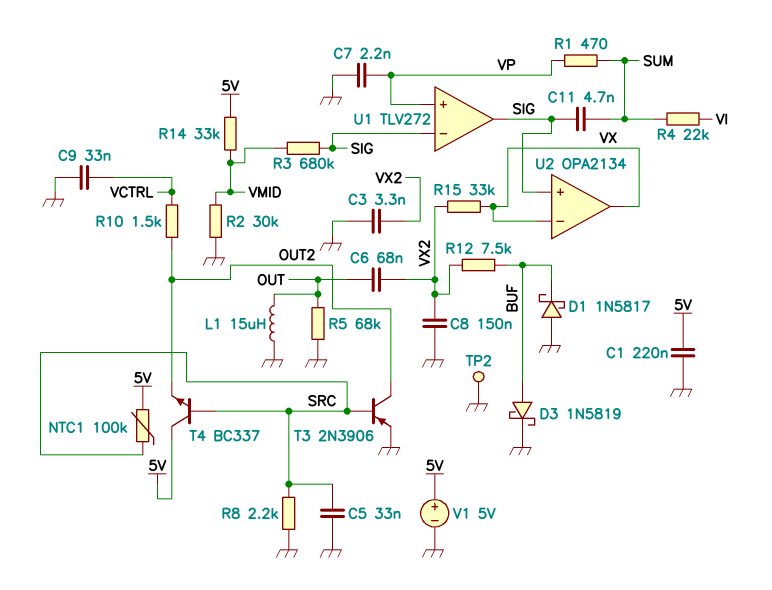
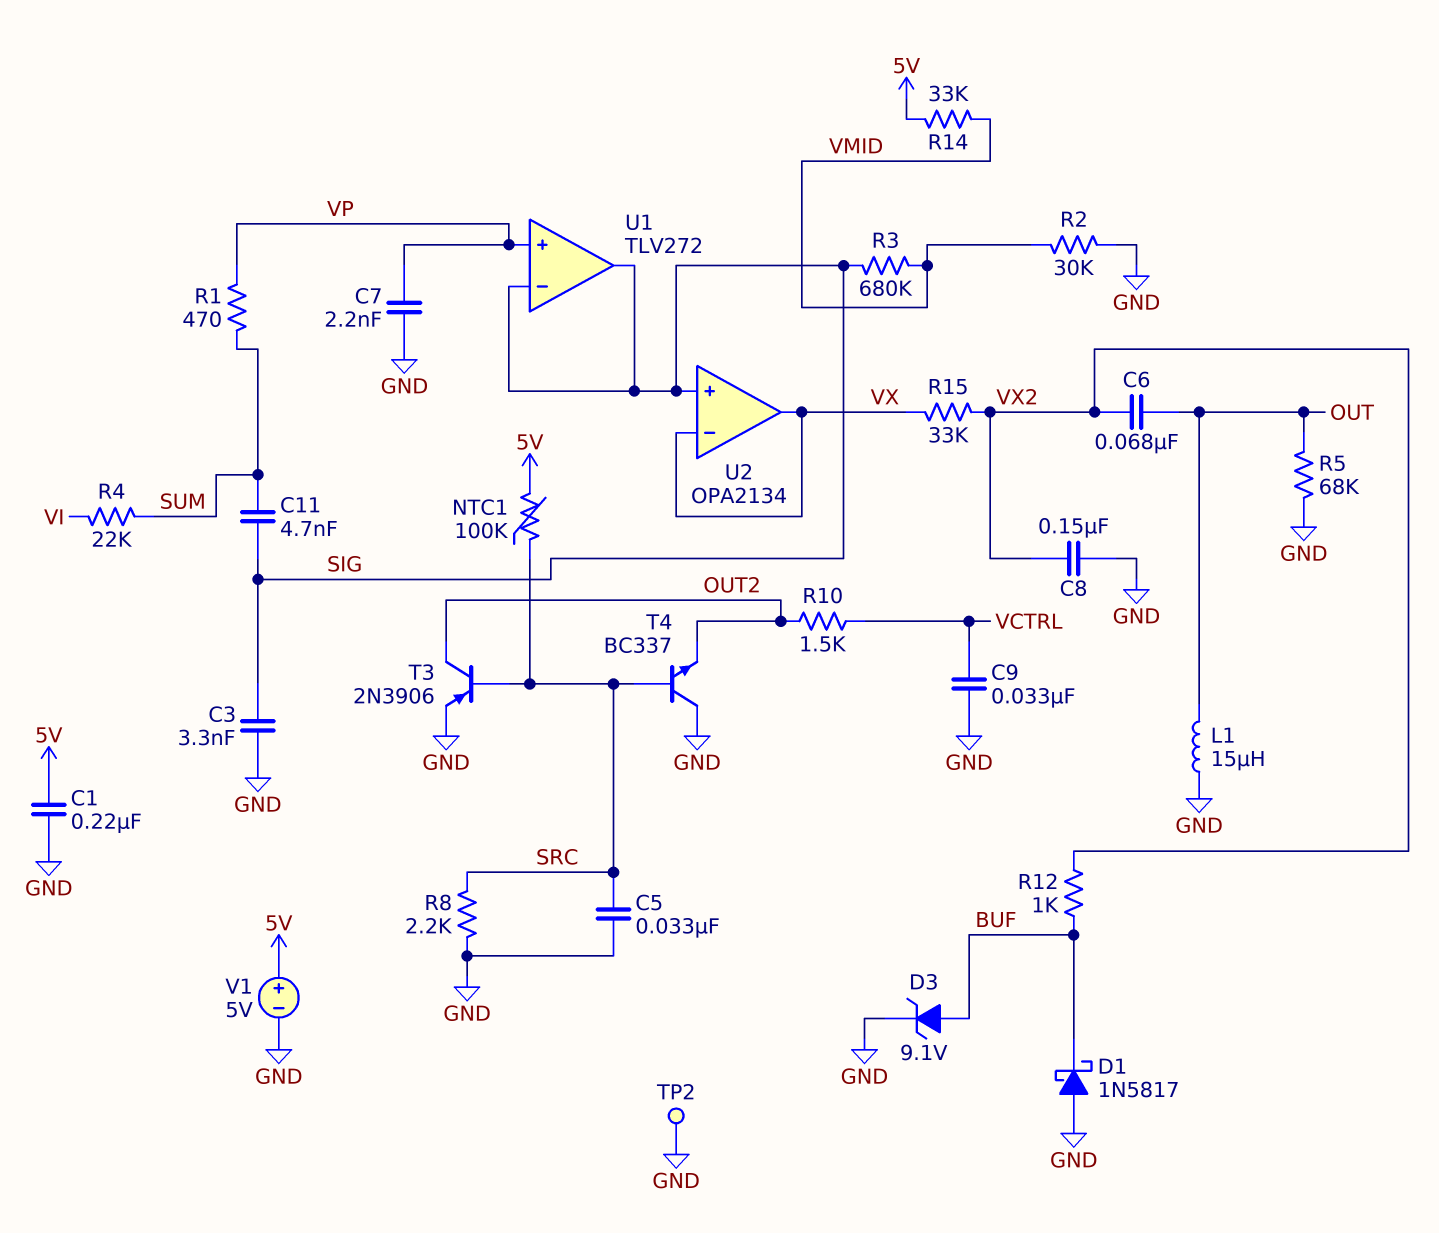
C3: 3.3nF (GND, VX2) -> 3.3nF (GND, SIG)
D3: schottky 1N5819 (A BUF, K GND) -> zener 9.1V (A BUF, K GND)
R12: 7.5k (BUF, VX2) -> 1k (BUF, VX2)
T4: NPN BC337 (B SRC, C 5V, E OUT2) -> NPN BC337 (B SRC, C GND, E OUT2)

